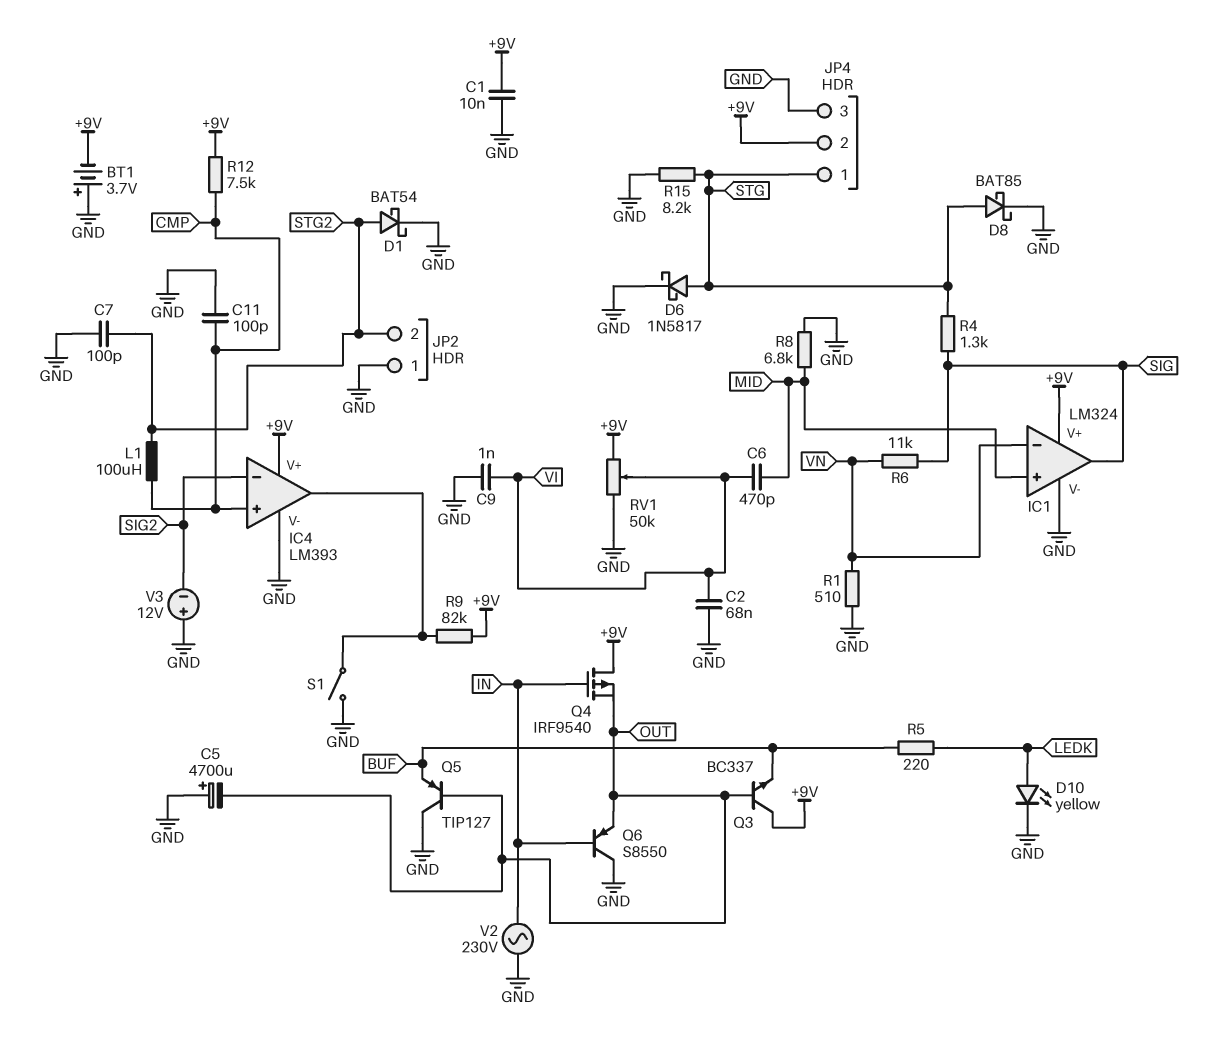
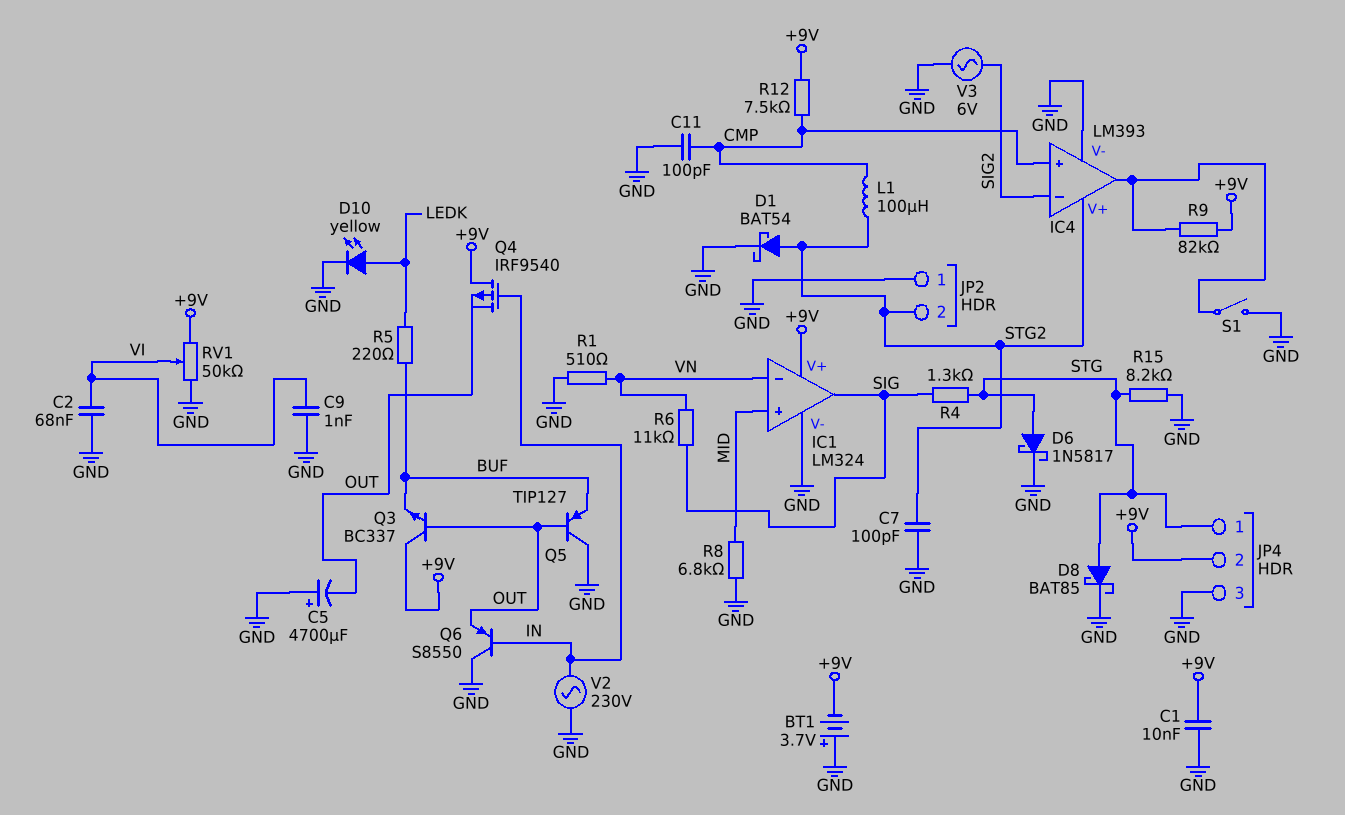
C6: 470pF (MID, VI) -> none
IC4 pin V+: +9V -> STG2
V3: 12V (plus GND, minus SIG2) -> AC 6V (GND, SIG2)

